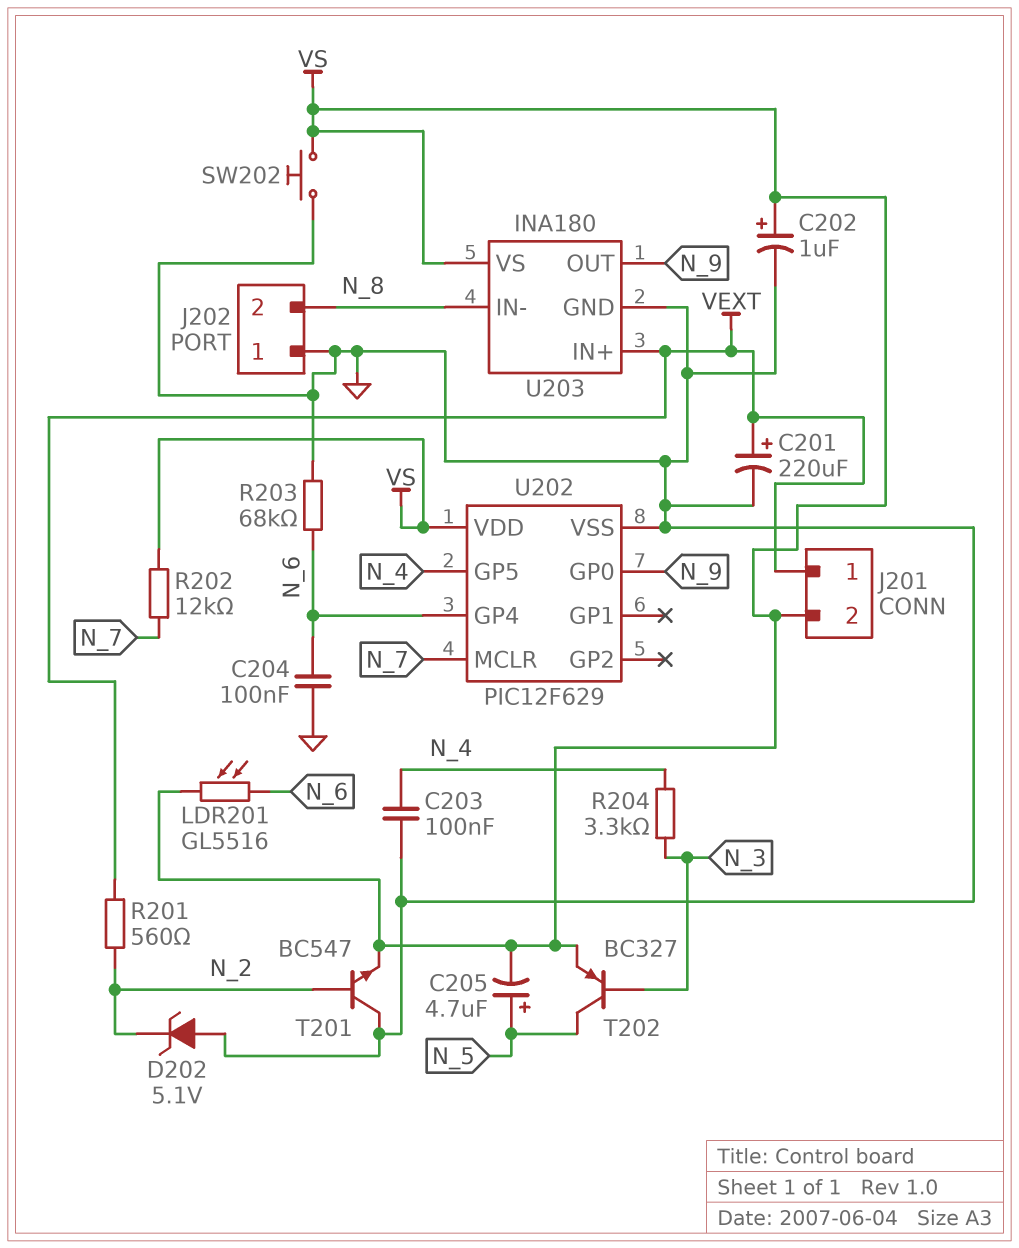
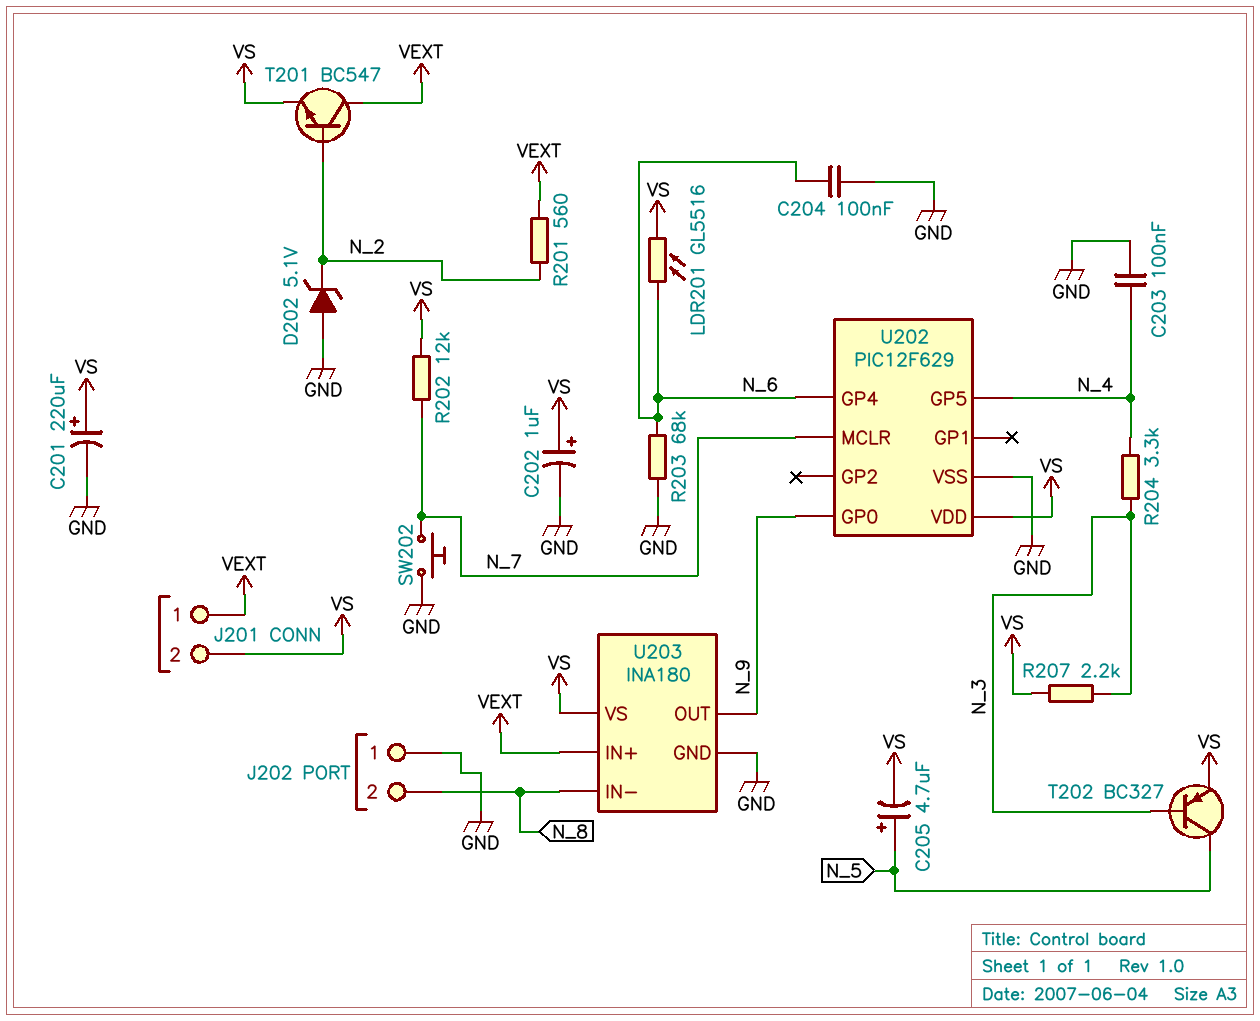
C201: 220uF (plus VEXT, minus GND) -> 220uF (plus VS, minus GND)
R207: none -> 2.2k (N_3, VS)
SW202: button (GND, VS) -> button (GND, N_7)
T201: NPN BC547 (B N_2, C GND, E VS) -> NPN BC547 (B N_2, C VEXT, E VS)

